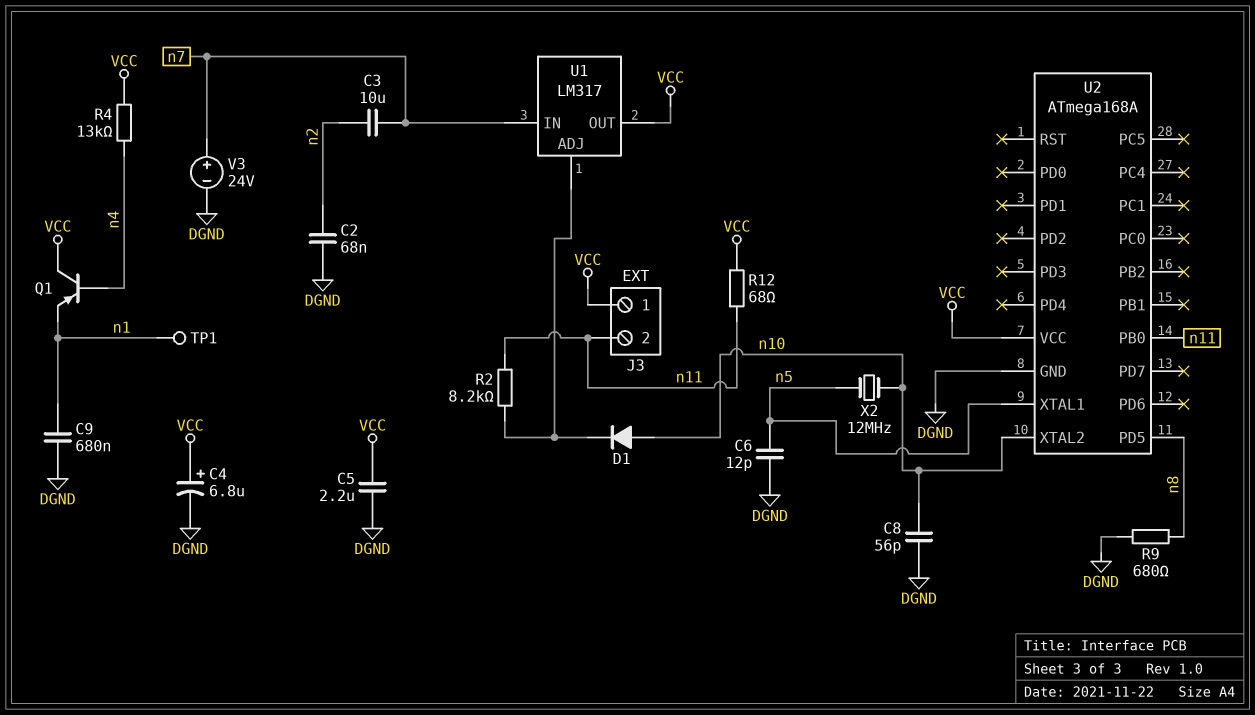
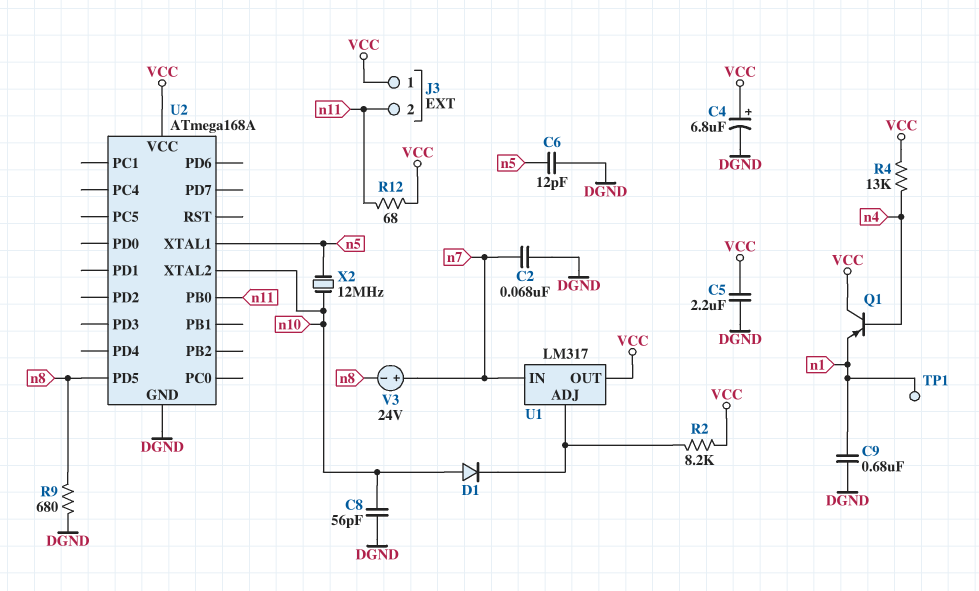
C2: 68nF (DGND, n2) -> 68nF (DGND, n7)
C3: 10uF (n2, n7) -> none
R2: 8.2k (U1/ADJ, n11) -> 8.2k (U1/ADJ, VCC)
V3: 24V (plus n7, minus DGND) -> 24V (plus n7, minus n8)

